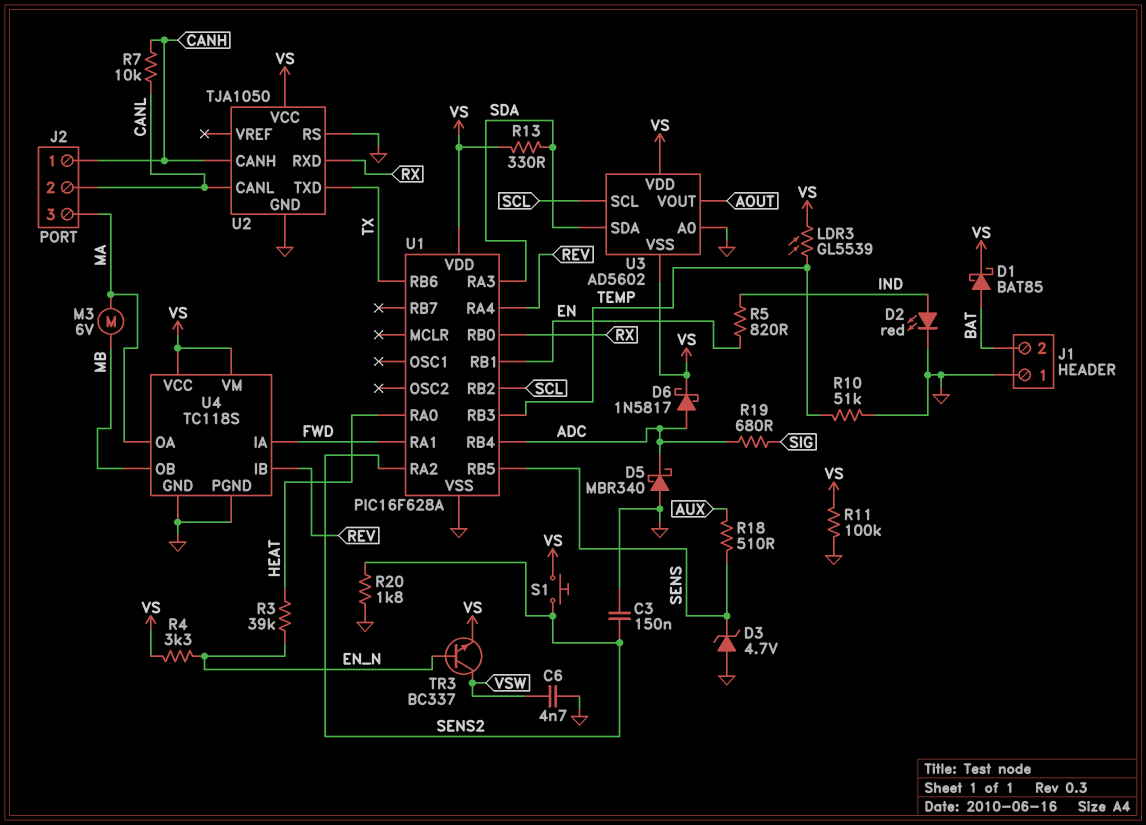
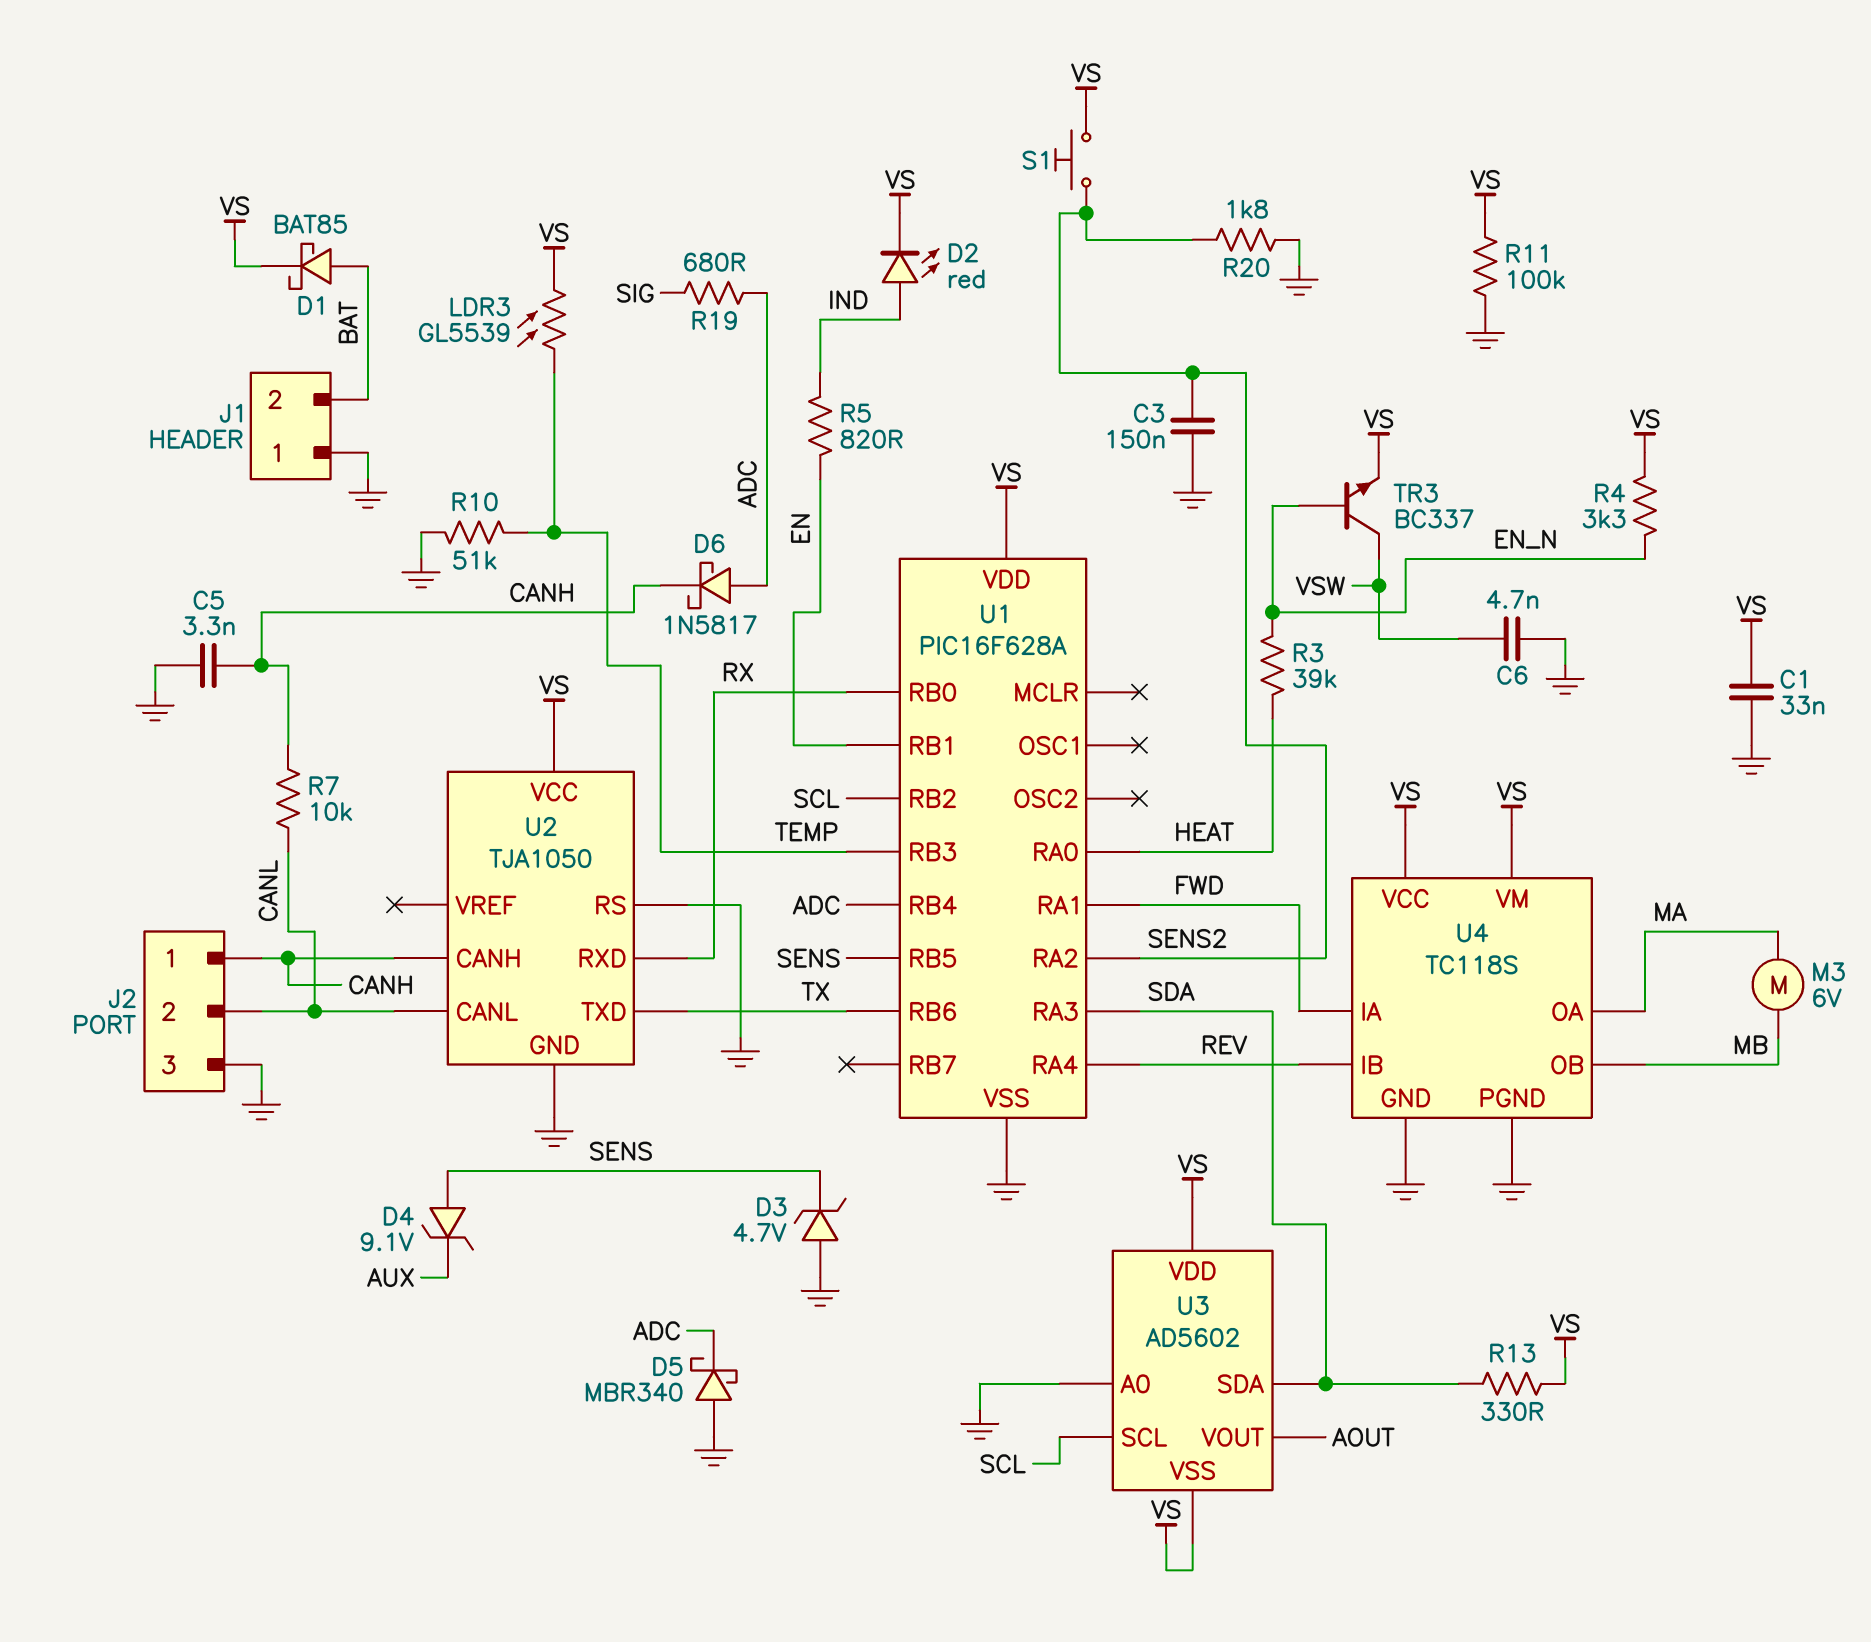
C1: none -> 33nF (GND, VS)
C5: none -> 3.3nF (CANH, GND)
D2: LED red (A IND, K GND) -> LED red (A IND, K VS)
D4: none -> zener 9.1V (A SENS, K AUX)
D6: schottky 1N5817 (A ADC, K VS) -> schottky 1N5817 (A ADC, K CANH)
J2 pin 3: MA -> GND
R18: 510 (AUX, SENS) -> none

